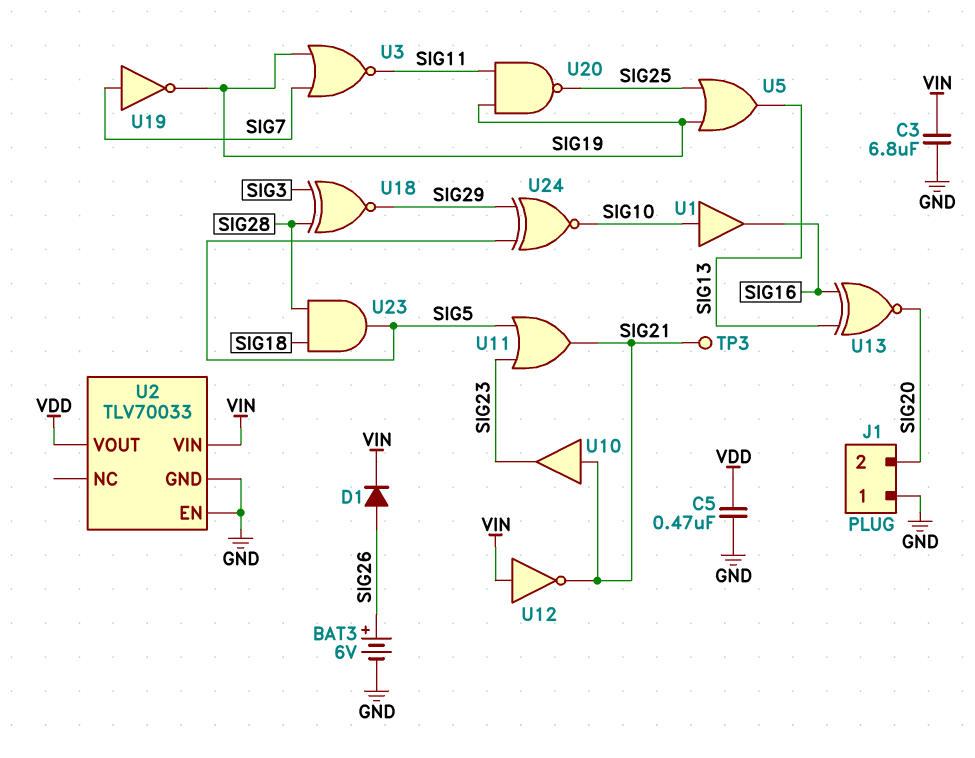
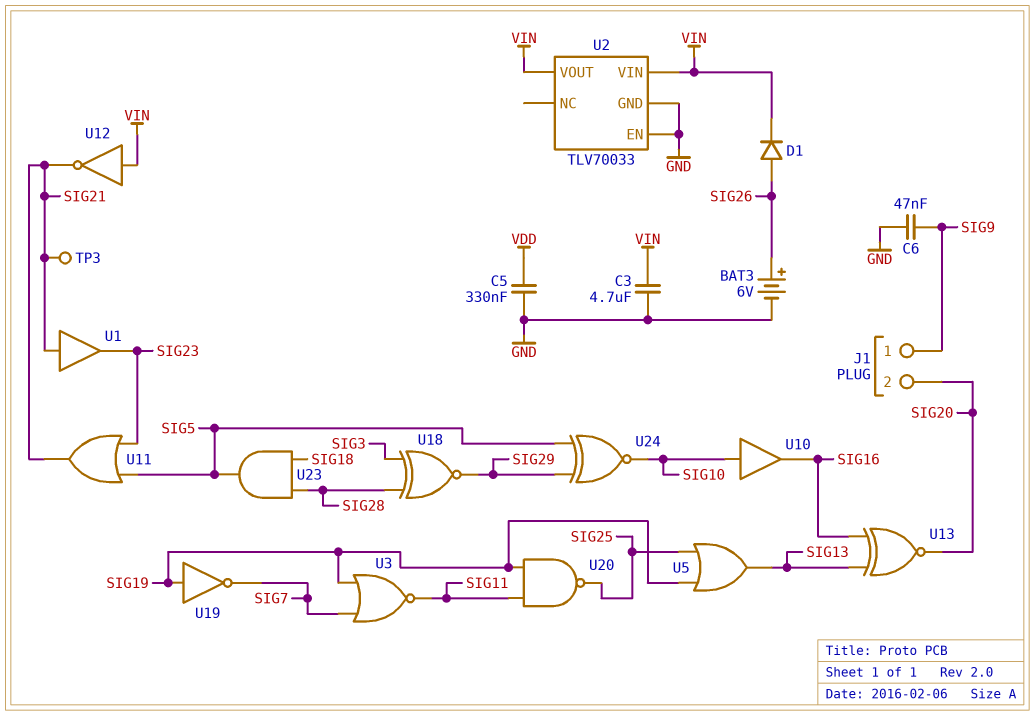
C3: 6.8uF (GND, VIN) -> 4.7uF (GND, VIN)
C5: 470nF (GND, VDD) -> 330nF (GND, VDD)
C6: none -> 47nF (GND, SIG9)
J1 pin 1: GND -> SIG9
U1: buffer (in SIG10, out SIG16) -> buffer (in SIG21, out SIG23)
U2 pin VOUT: VDD -> VIN
U10: buffer (in SIG21, out SIG23) -> buffer (in SIG10, out SIG16)
U19: NOT (in SIG7, out SIG19) -> NOT (in SIG19, out SIG7)

